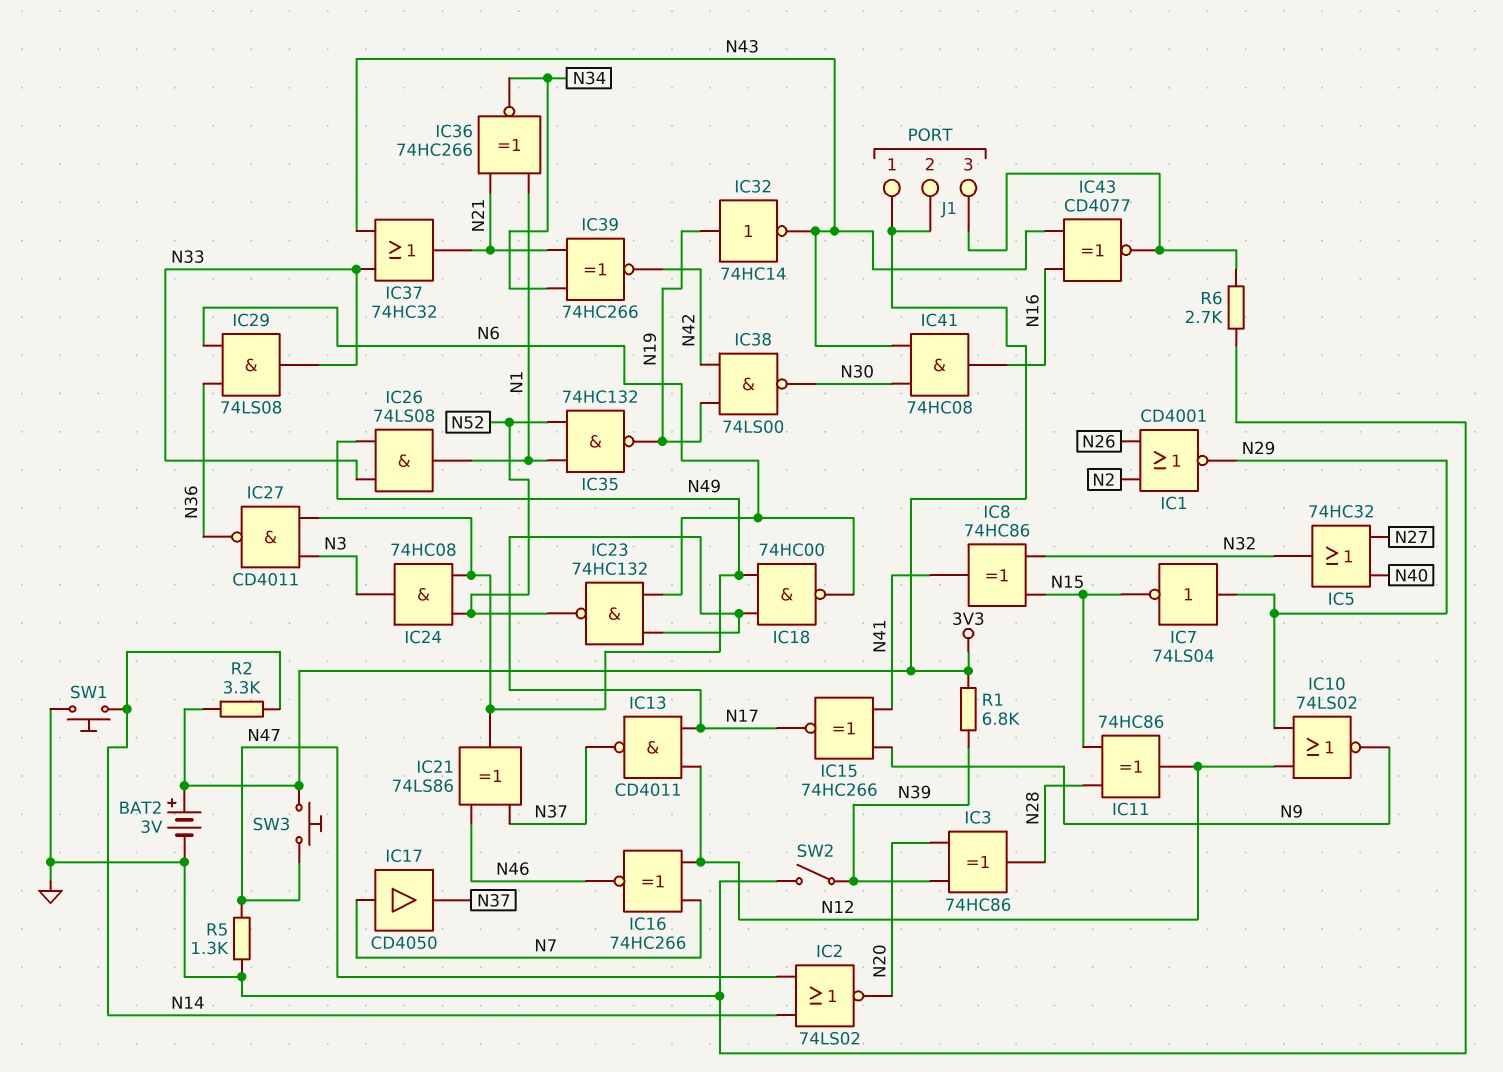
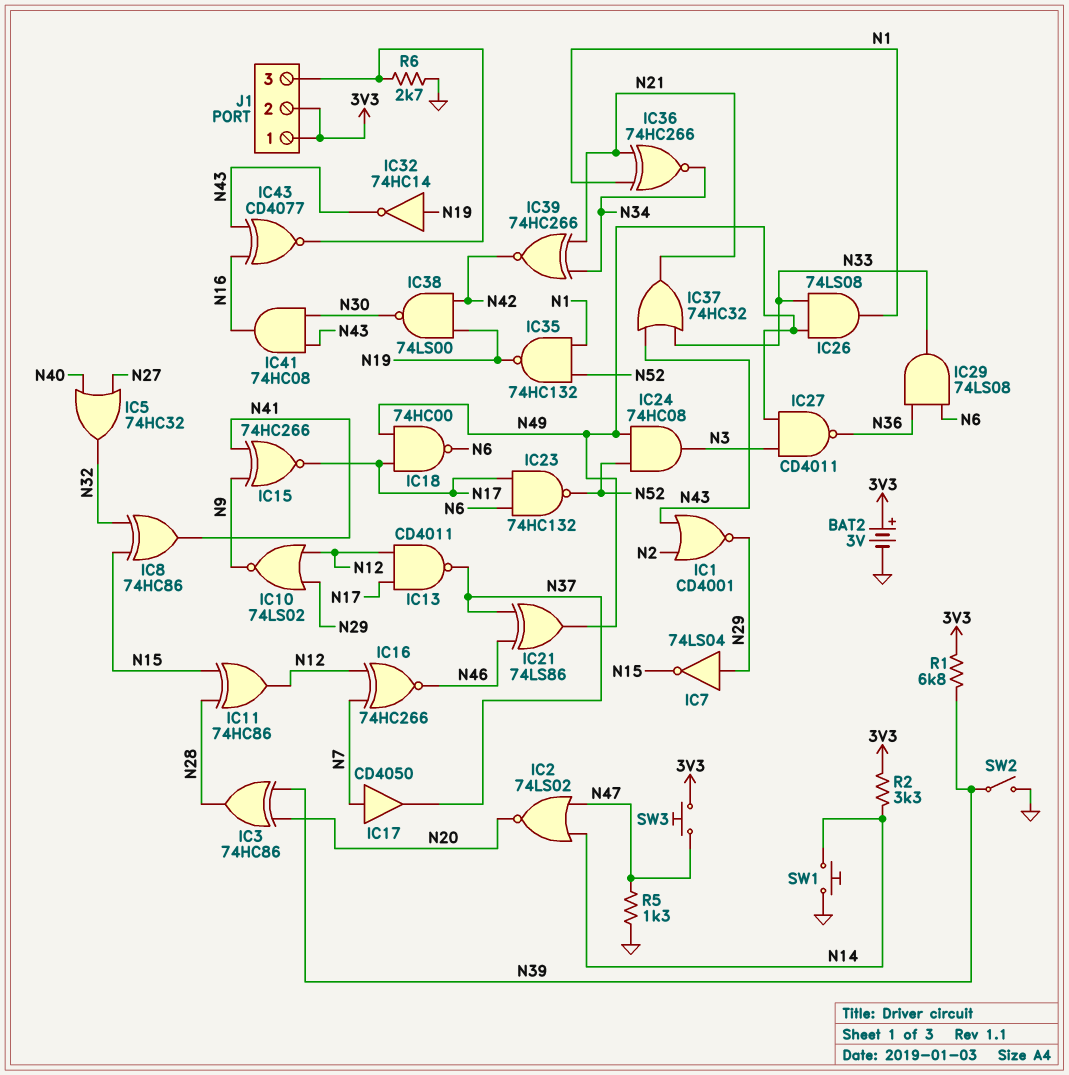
IC1: NOR CD4001 (in N2, in N26, out N29) -> NOR CD4001 (in N2, in N43, out N29)

